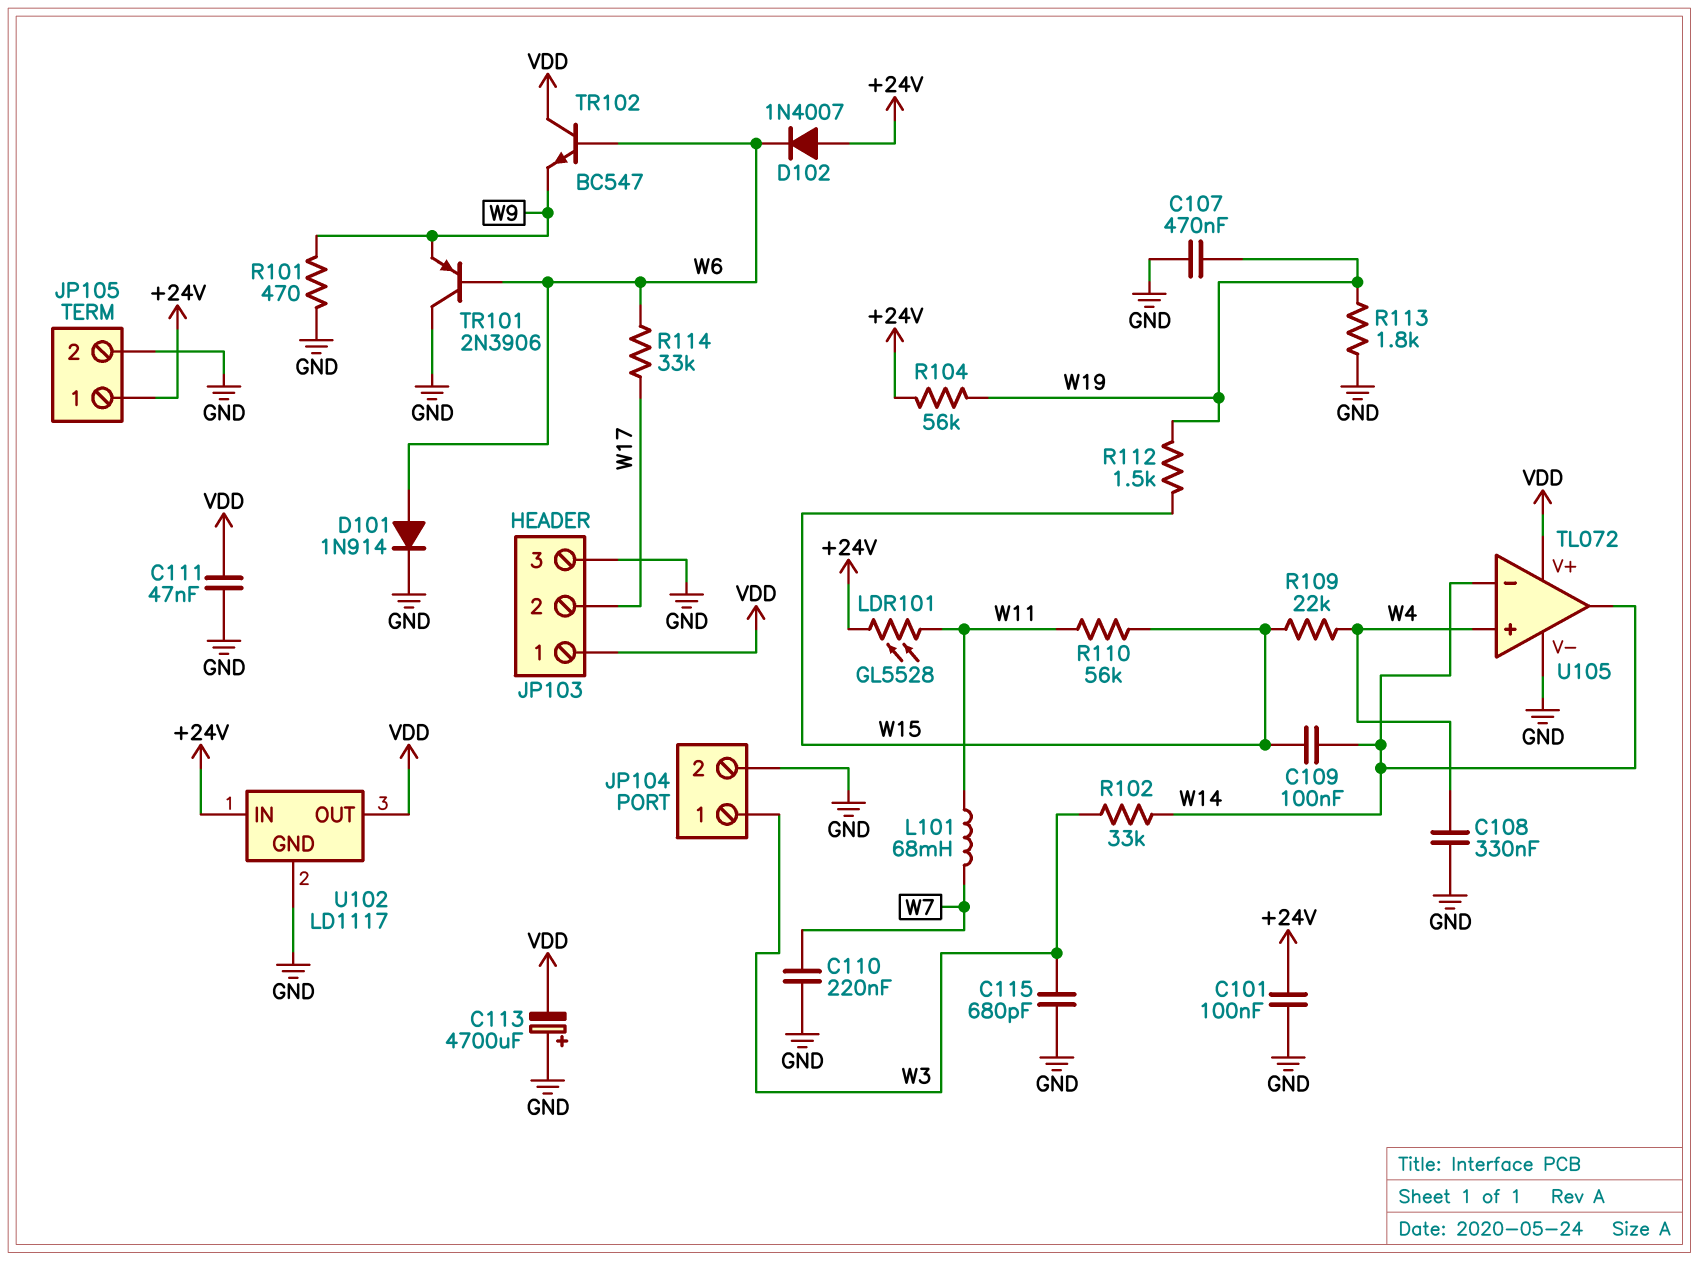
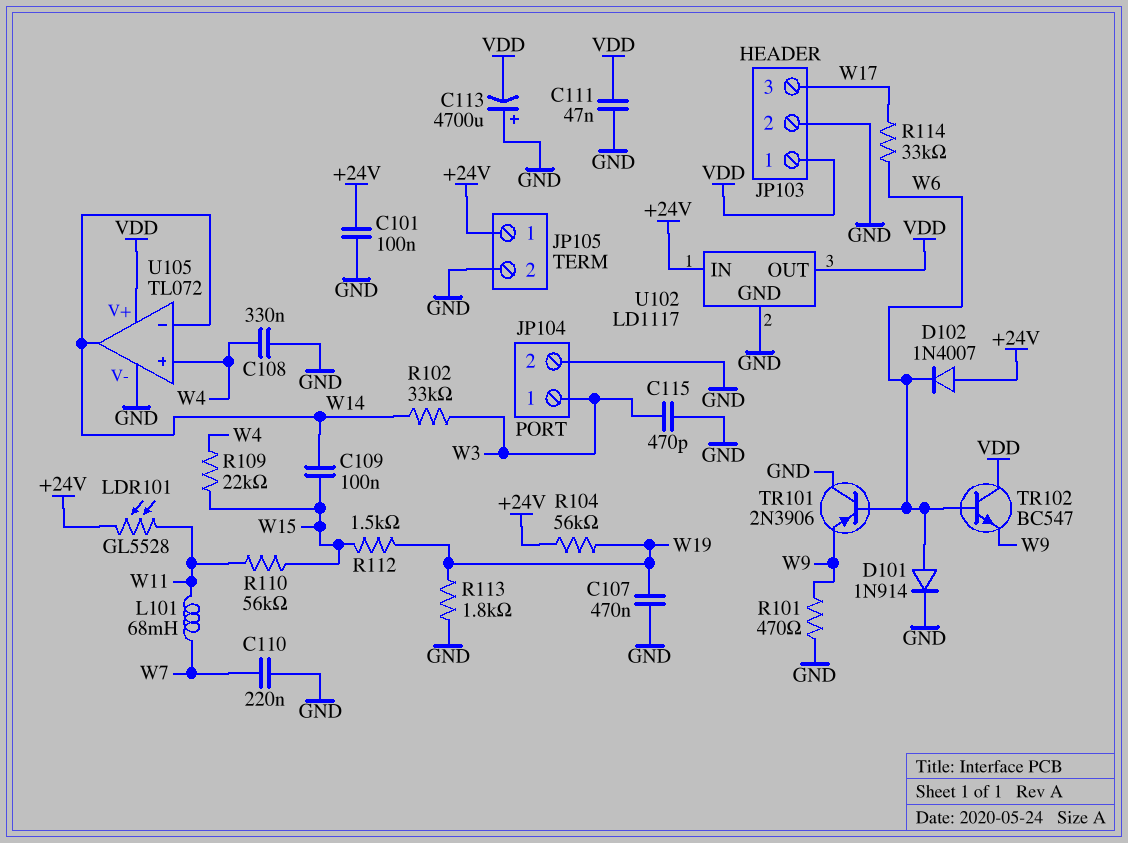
C115: 680pF (GND, W3) -> 470pF (GND, W3)
JP103 pin 2: W17 -> GND
JP103 pin 3: GND -> W17

